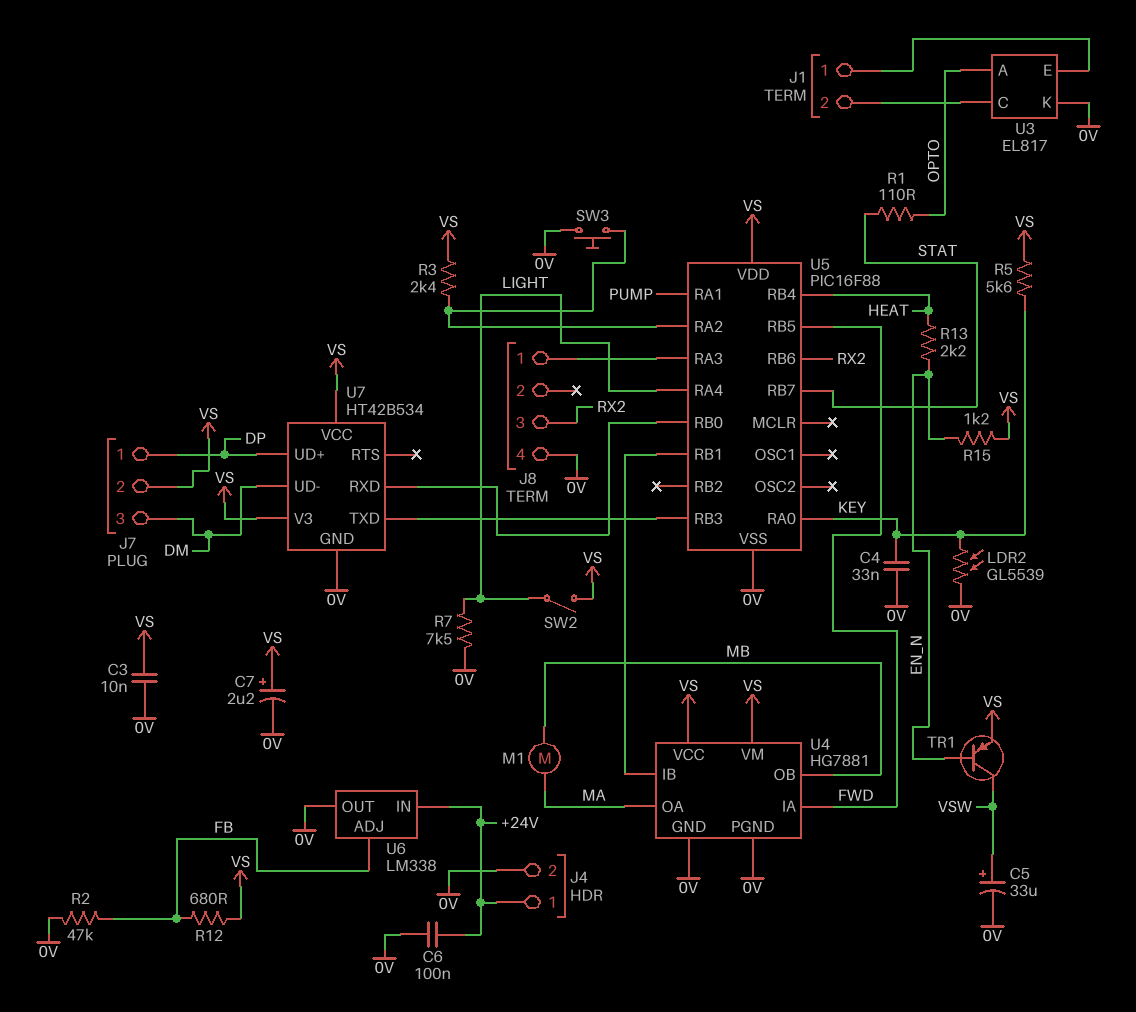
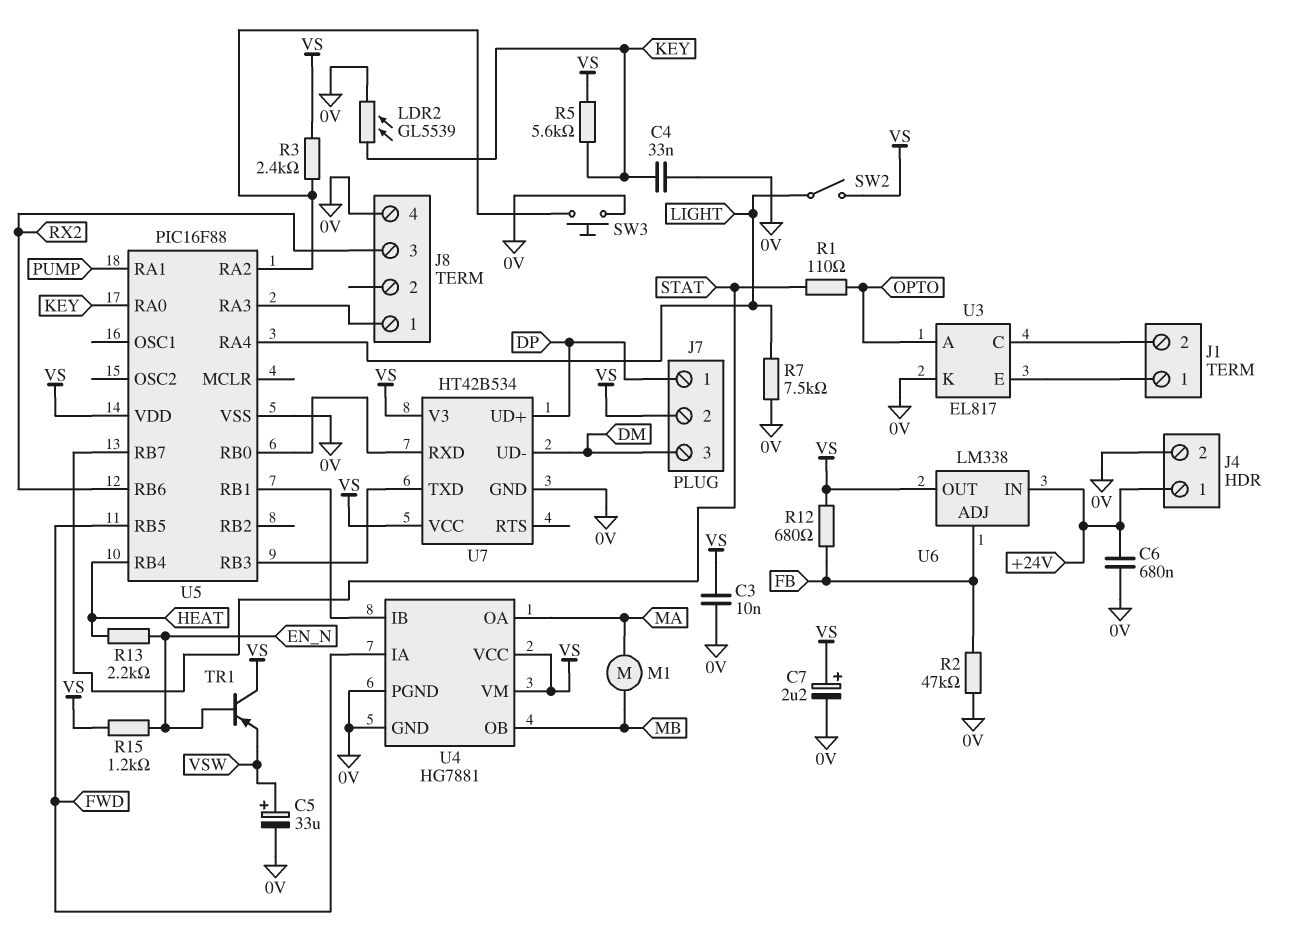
C6: 100nF (+24V, 0V) -> 680nF (+24V, 0V)
TR1: PNP (B EN_N, C VSW, E VS) -> PNP (B EN_N, C VS, E VSW)
U6 pin OUT: 0V -> VS

